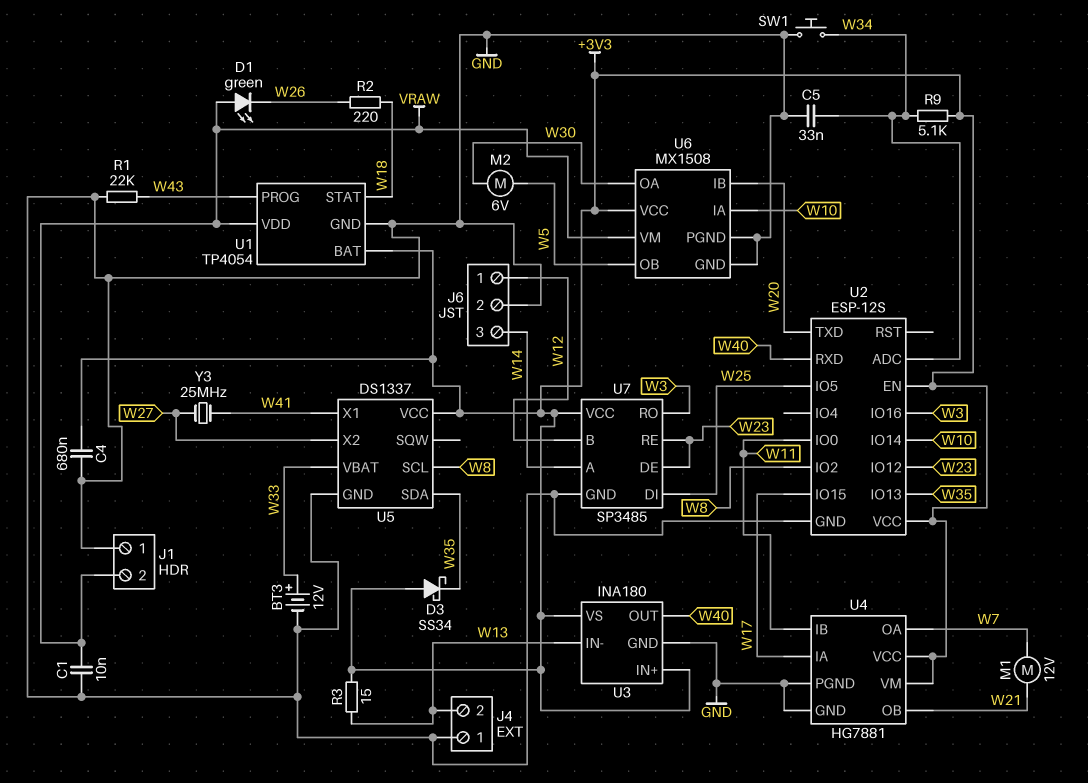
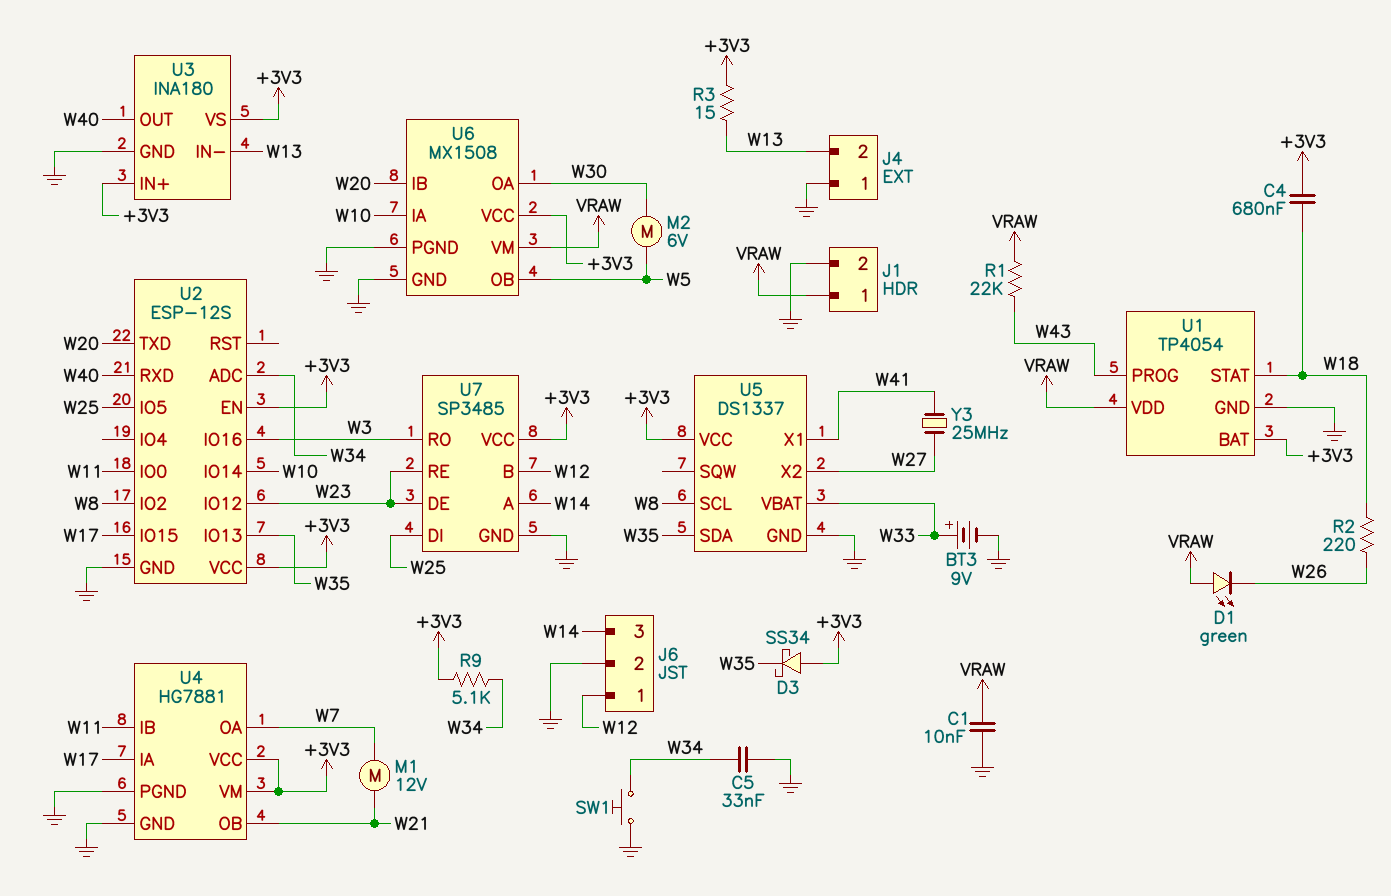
BT3: 12V (plus W33, minus GND) -> 9V (plus W33, minus GND)
C4: 680nF (+3V3, GND) -> 680nF (+3V3, W18)
J1 pin 1: GND -> VRAW
J1 pin 2: VRAW -> GND
R1: 22k (GND, W43) -> 22k (VRAW, W43)

